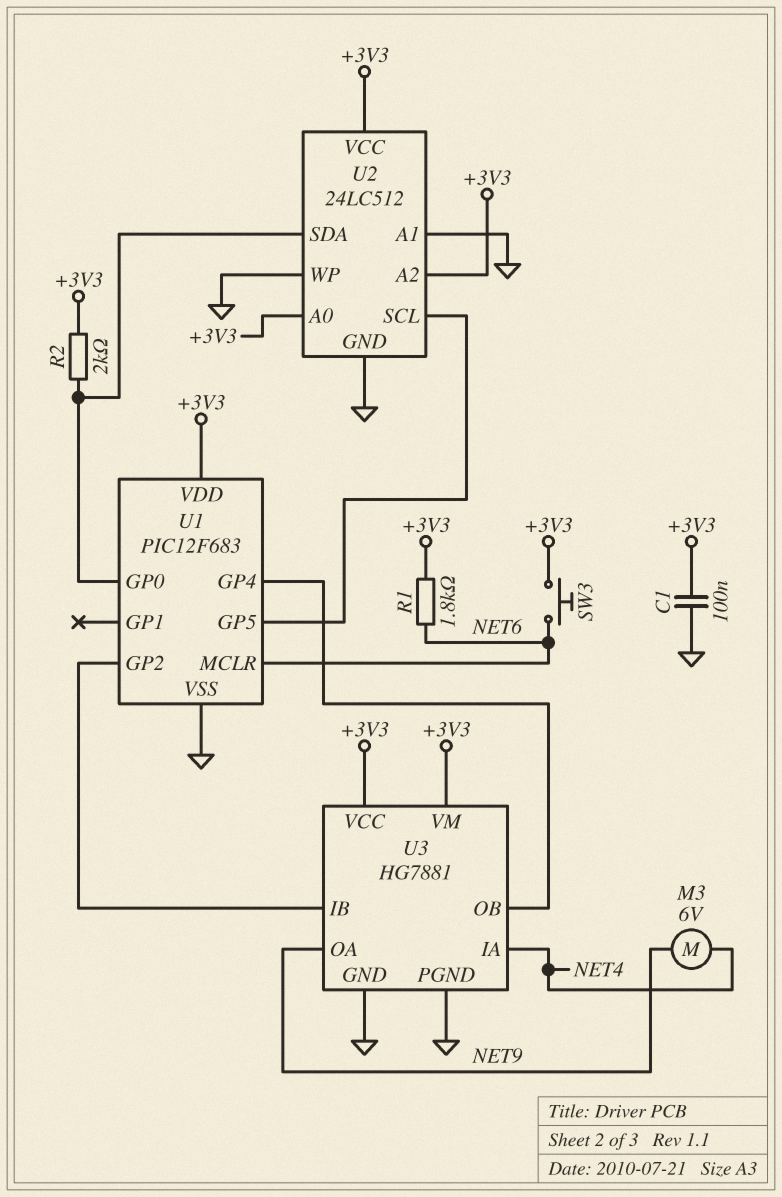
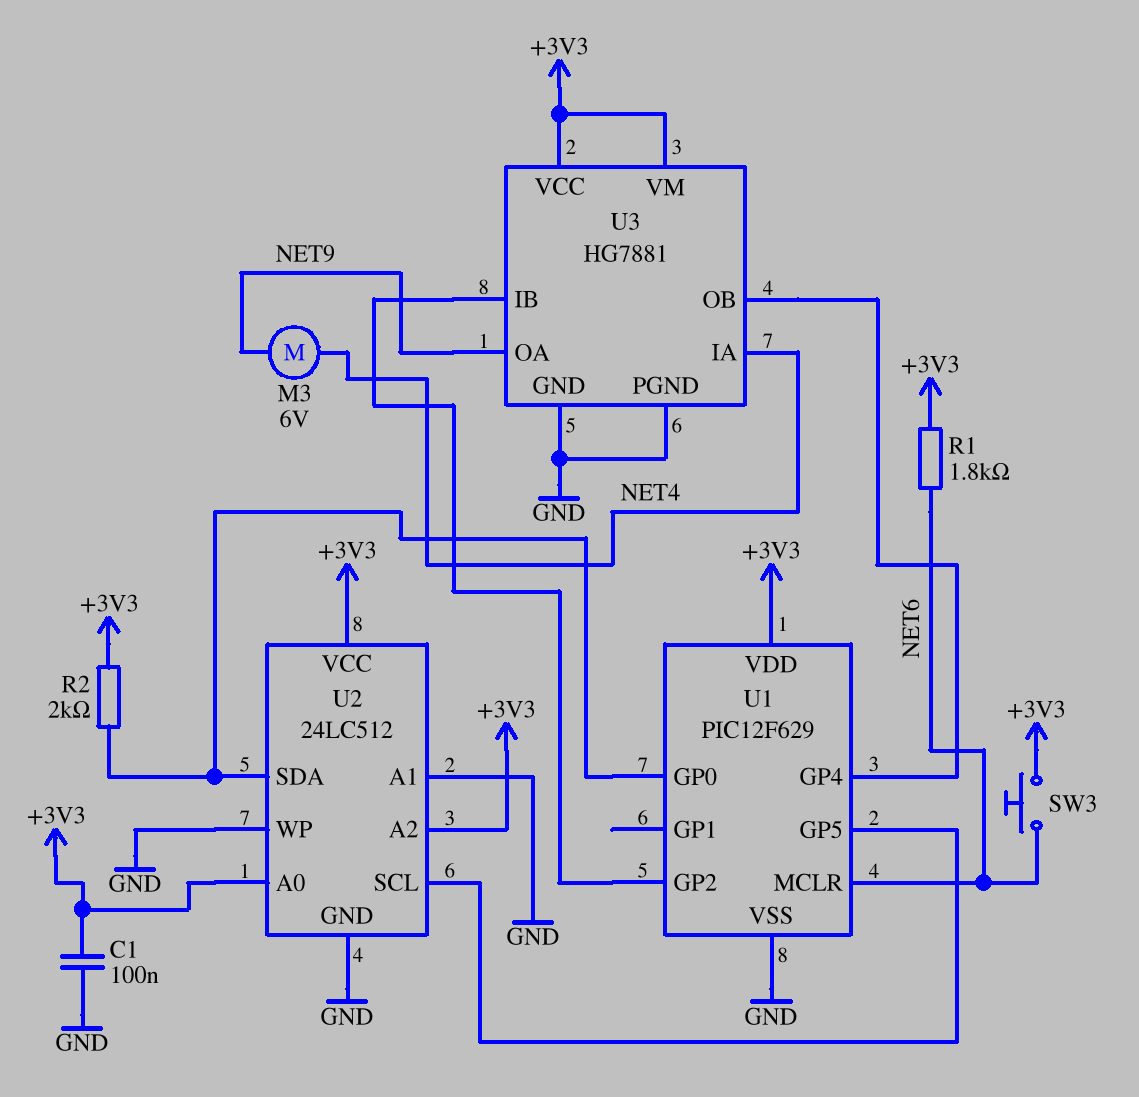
U1: PIC12F683 -> PIC12F629

